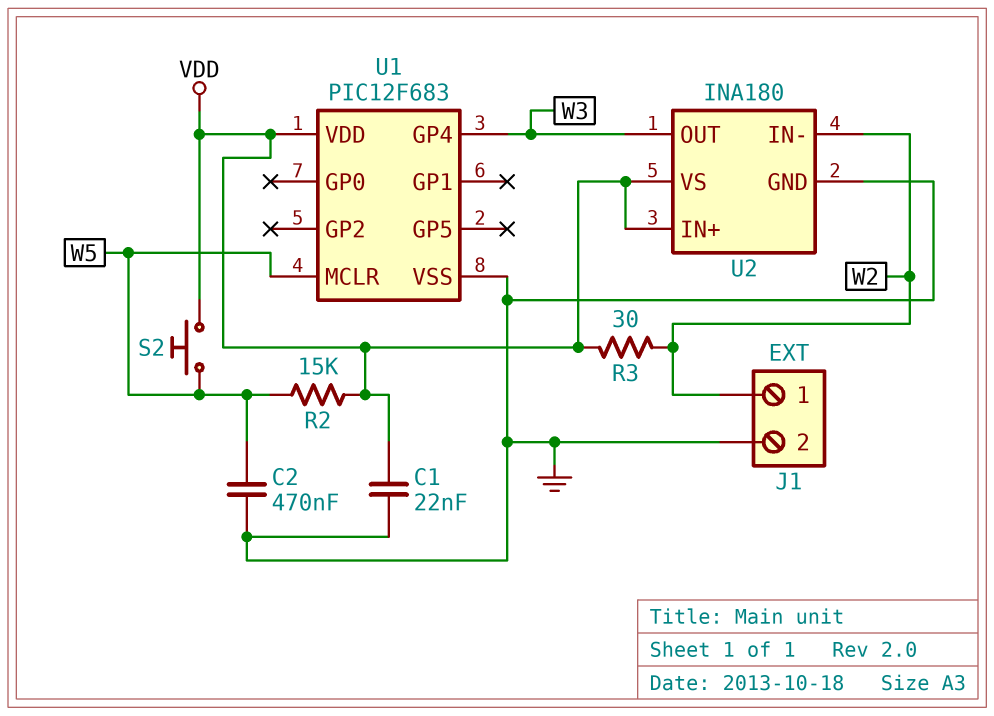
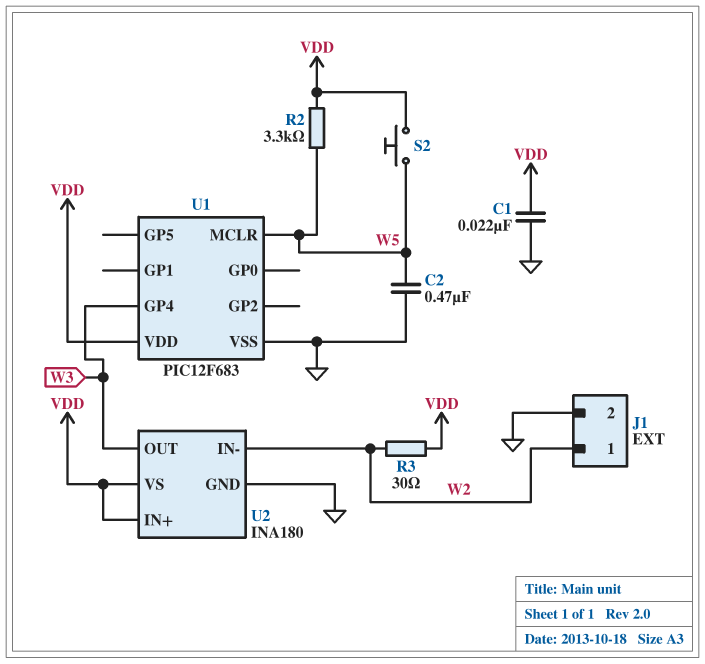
R2: 15k (VDD, W5) -> 3.3k (VDD, W5)

